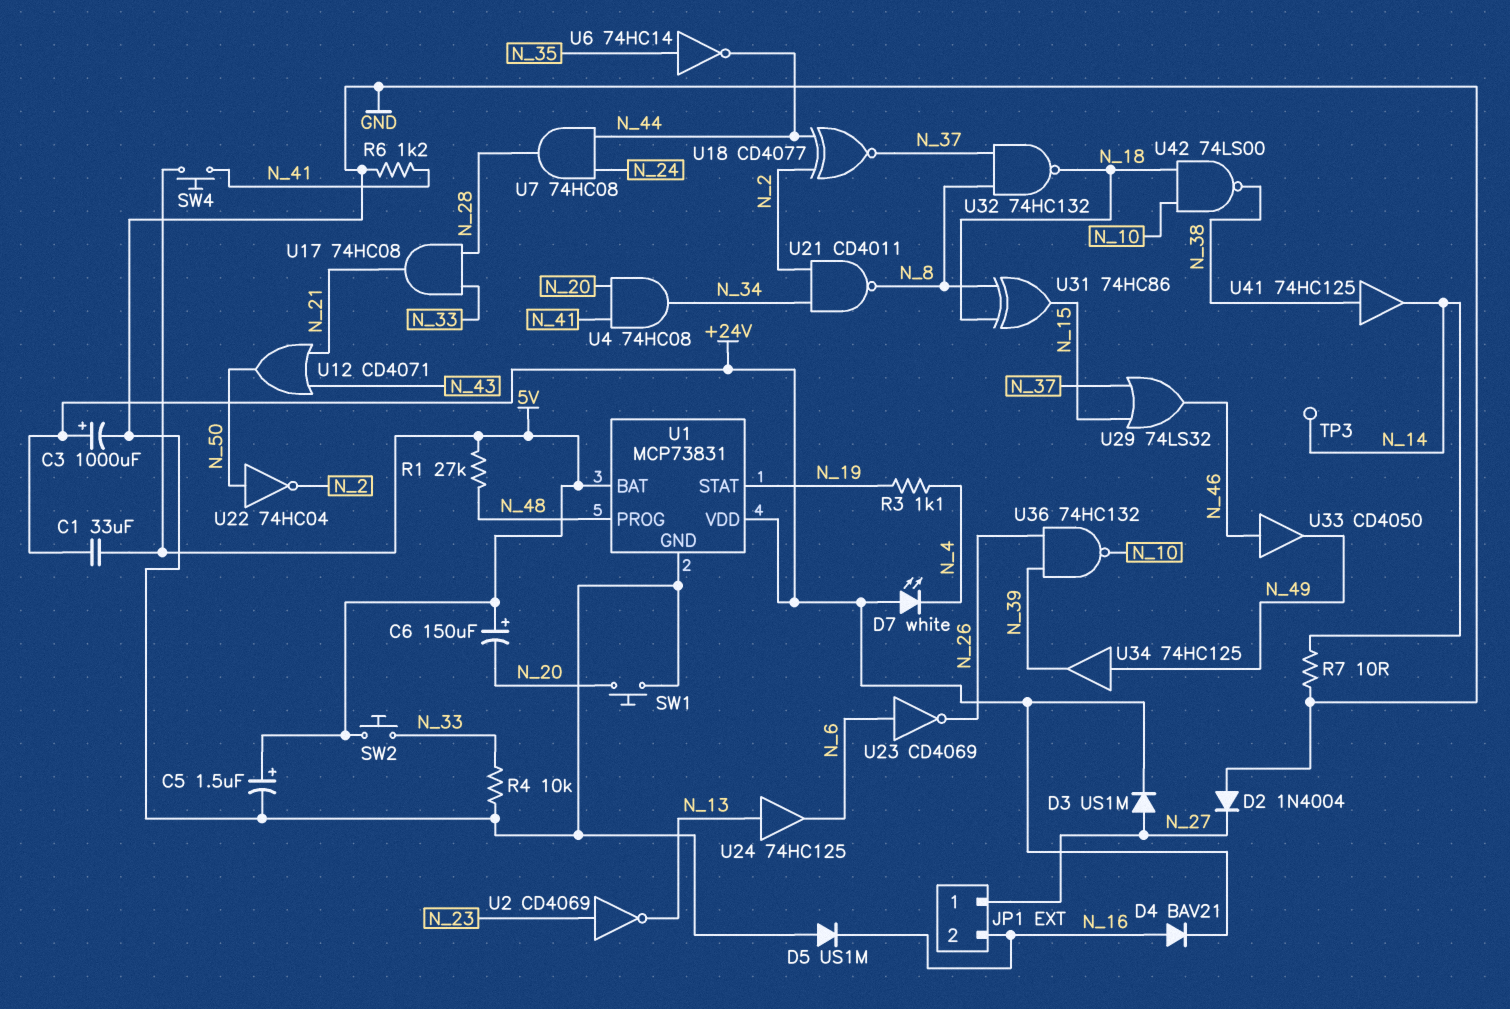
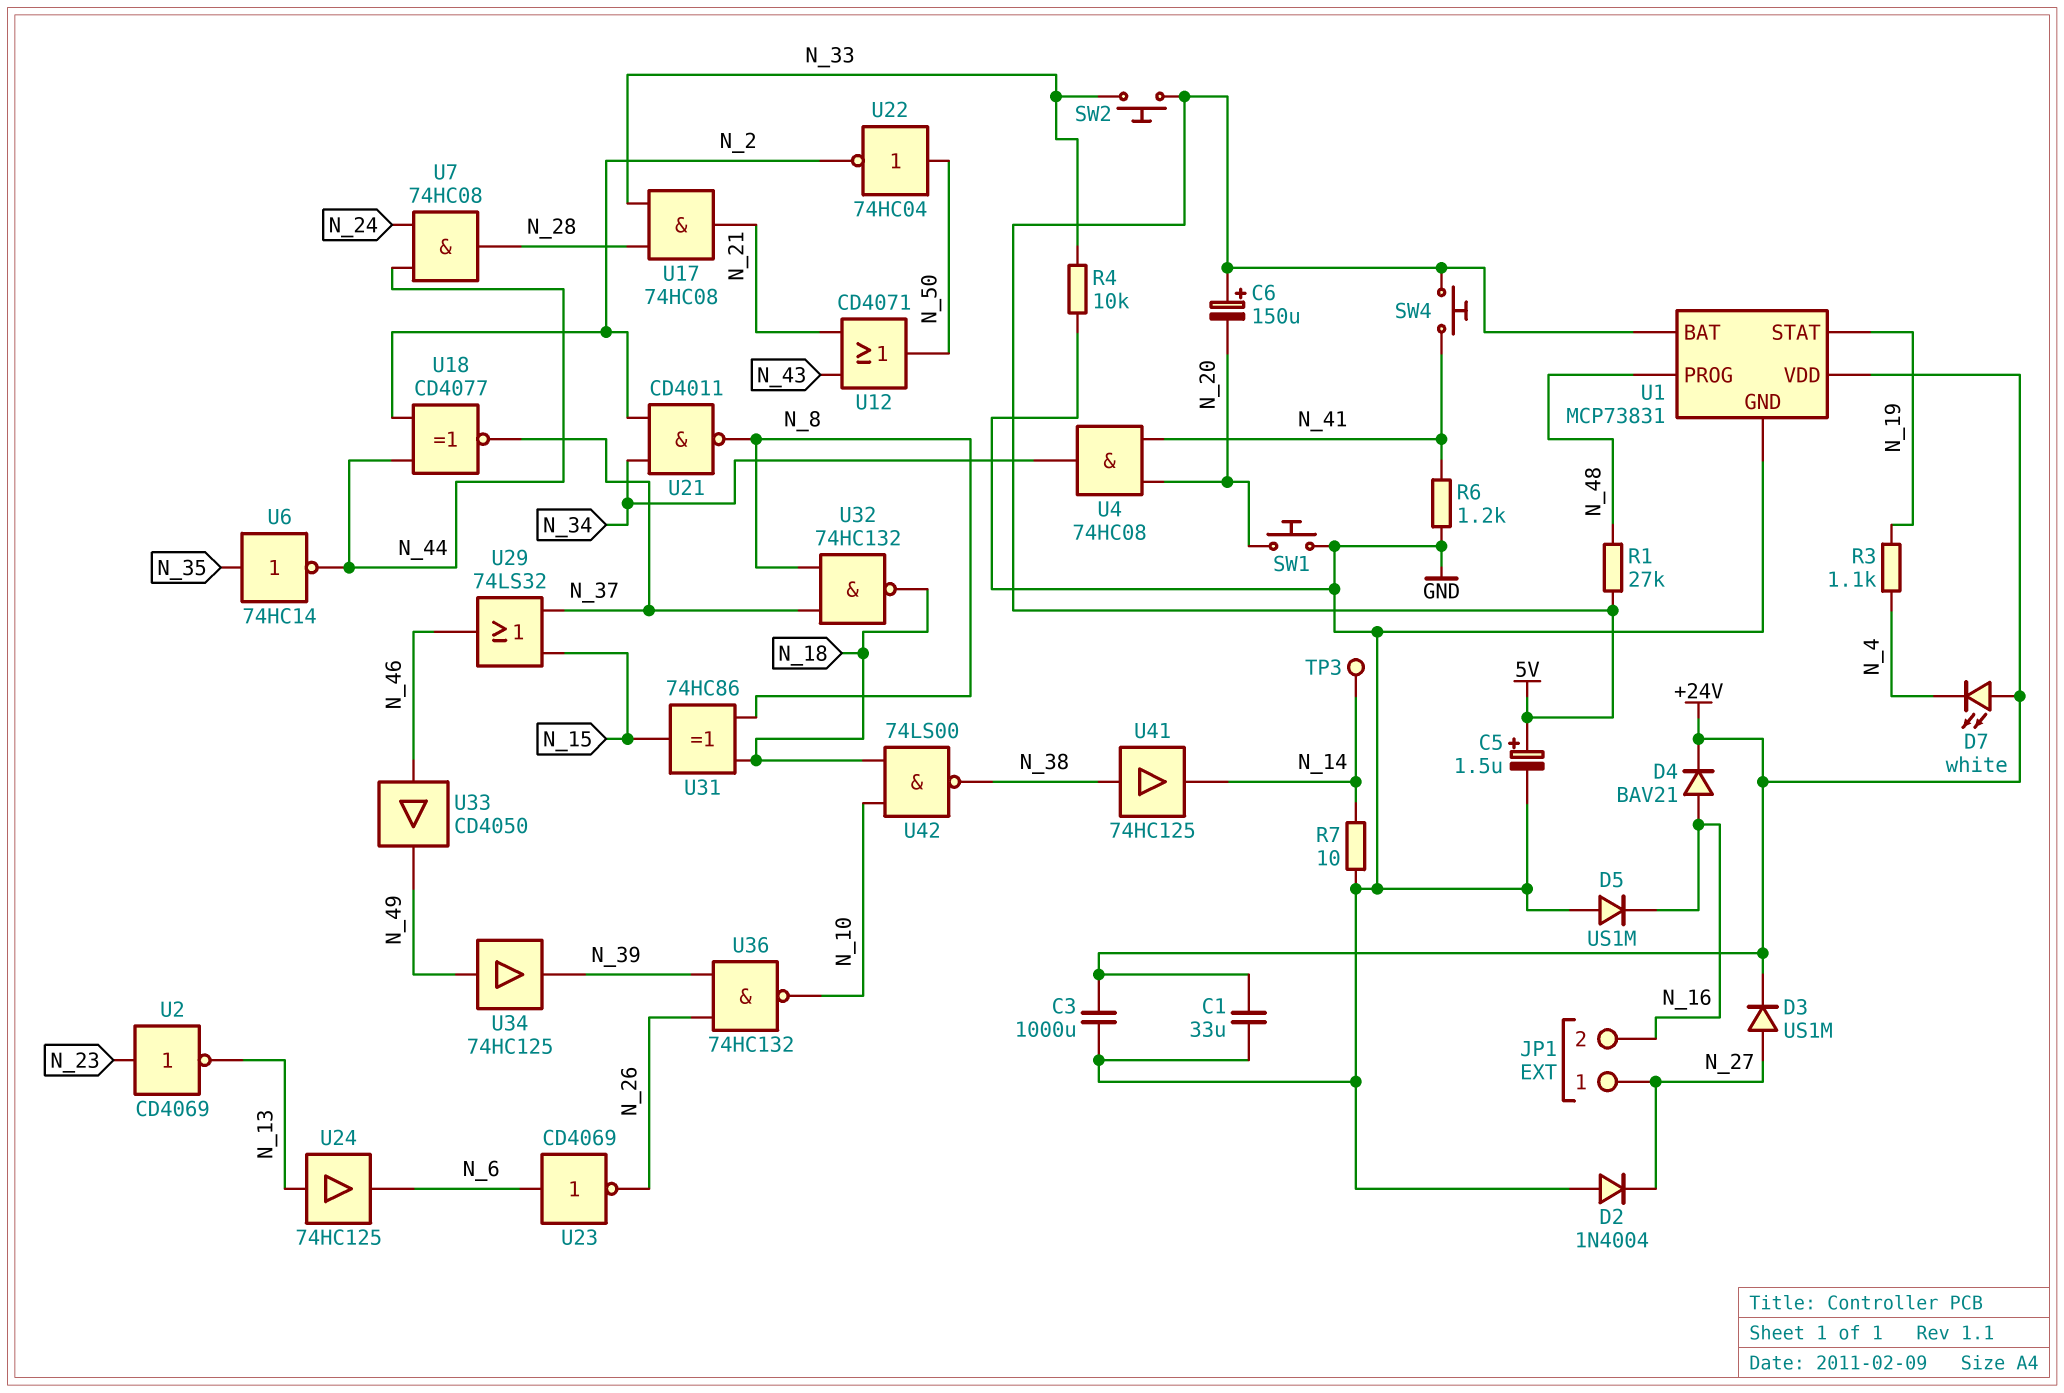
C1: 33uF (+24V, 5V) -> 33uF (+24V, GND)
C3: 1000uF (plus +24V, minus GND) -> 1000uF (+24V, GND)

